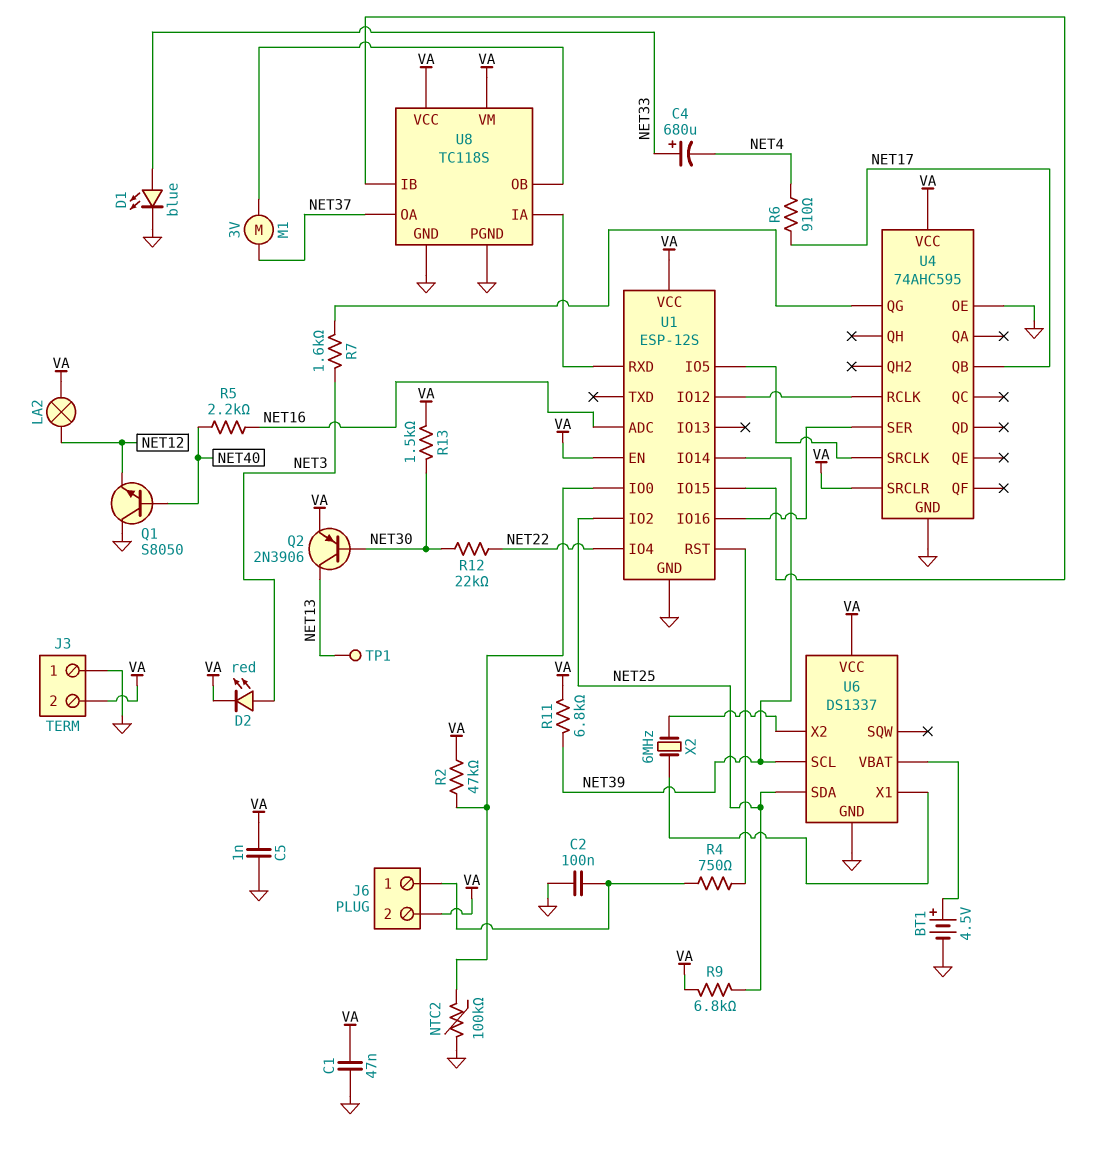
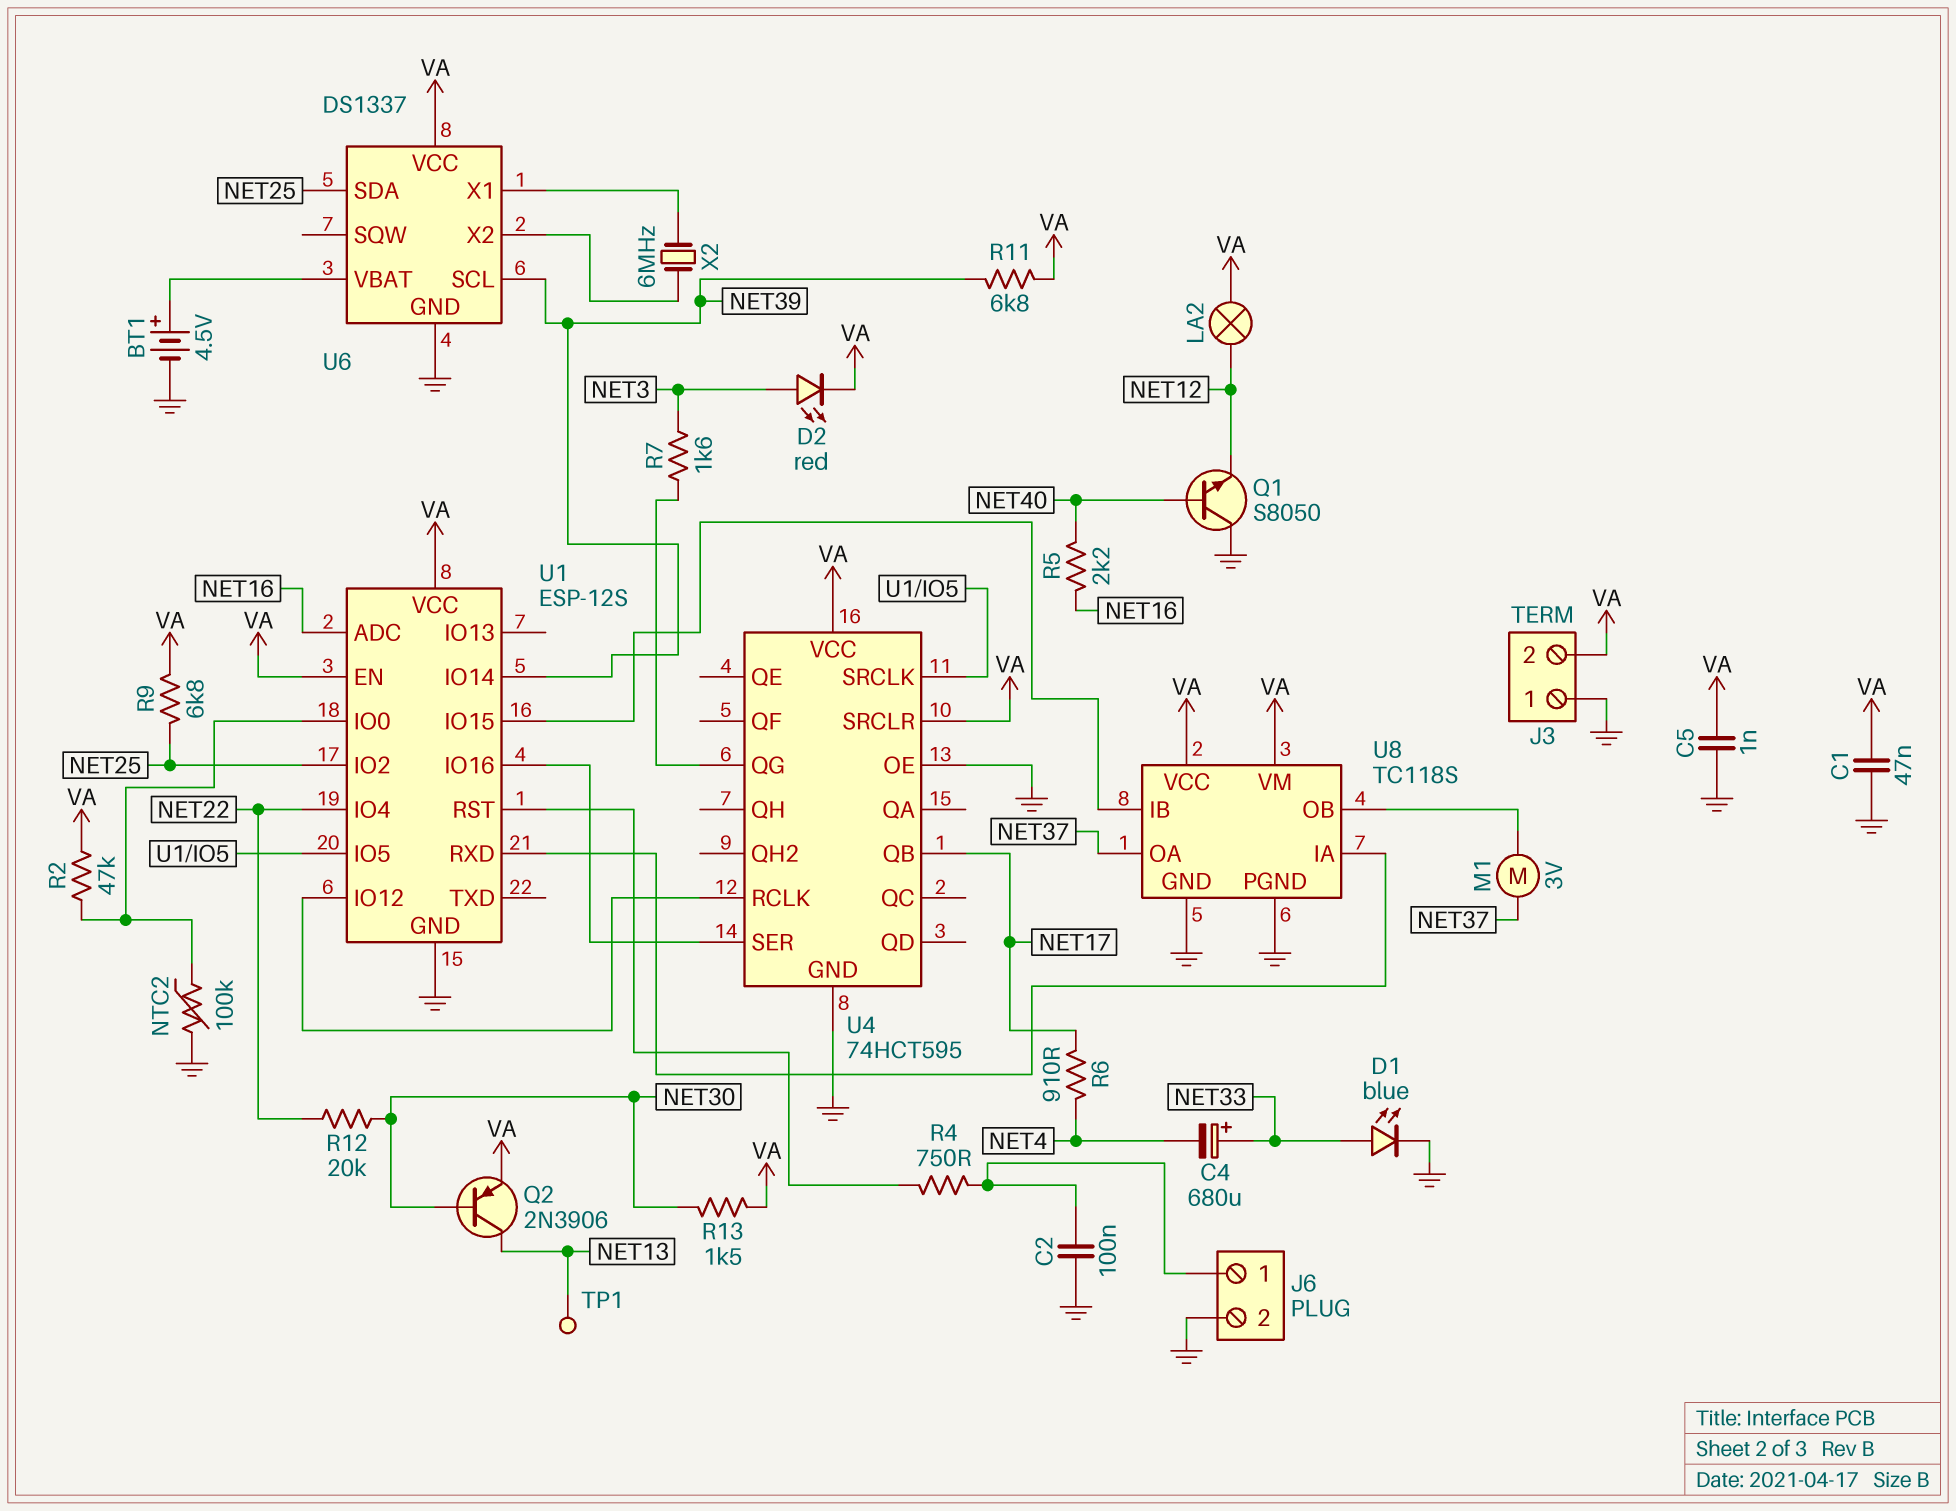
J6 pin 2: VA -> GND
R12: 22k (NET22, NET30) -> 20k (NET22, NET30)
U4: 74AHC595 -> 74HCT595

